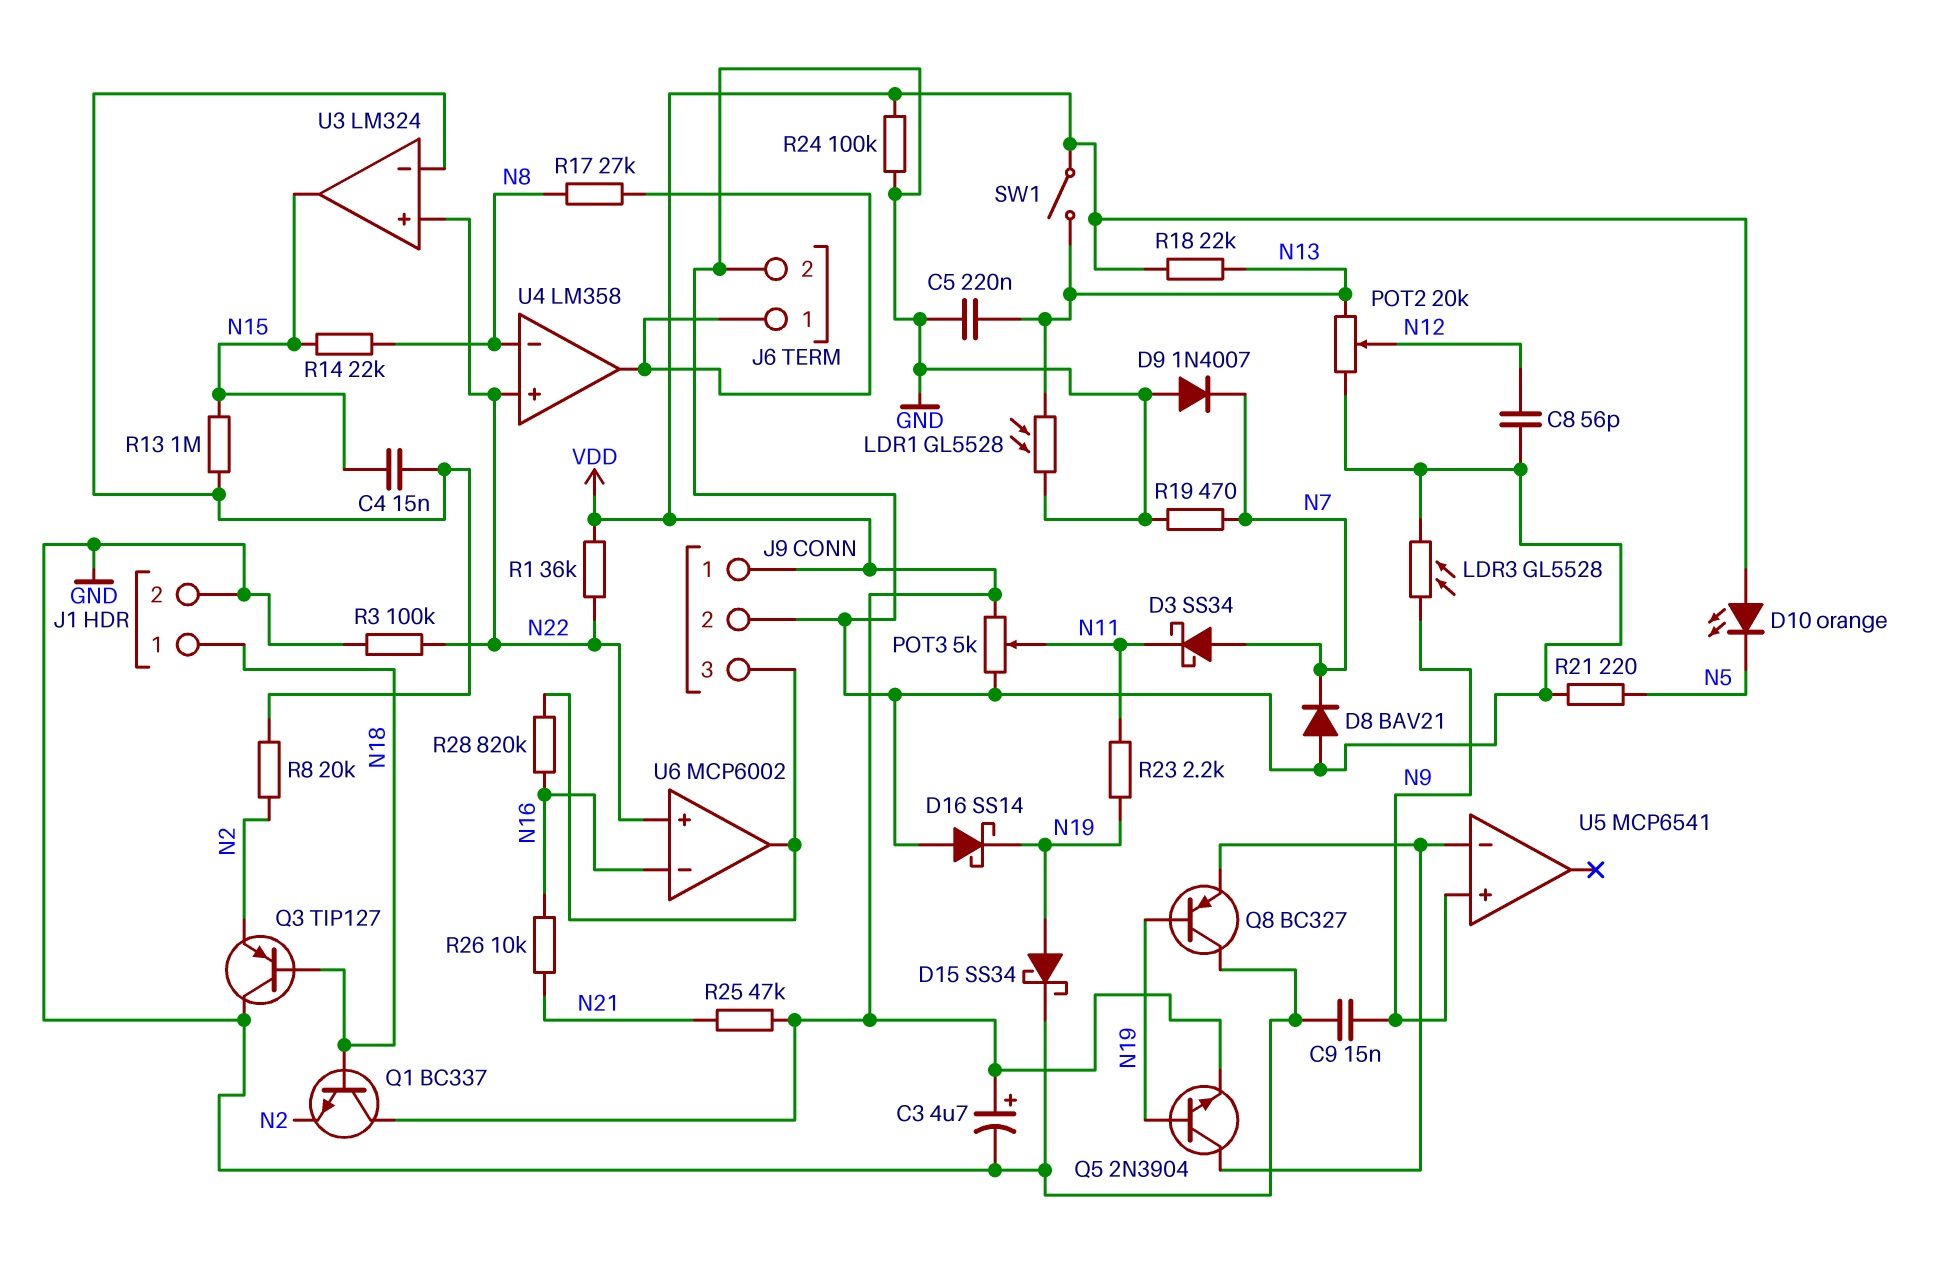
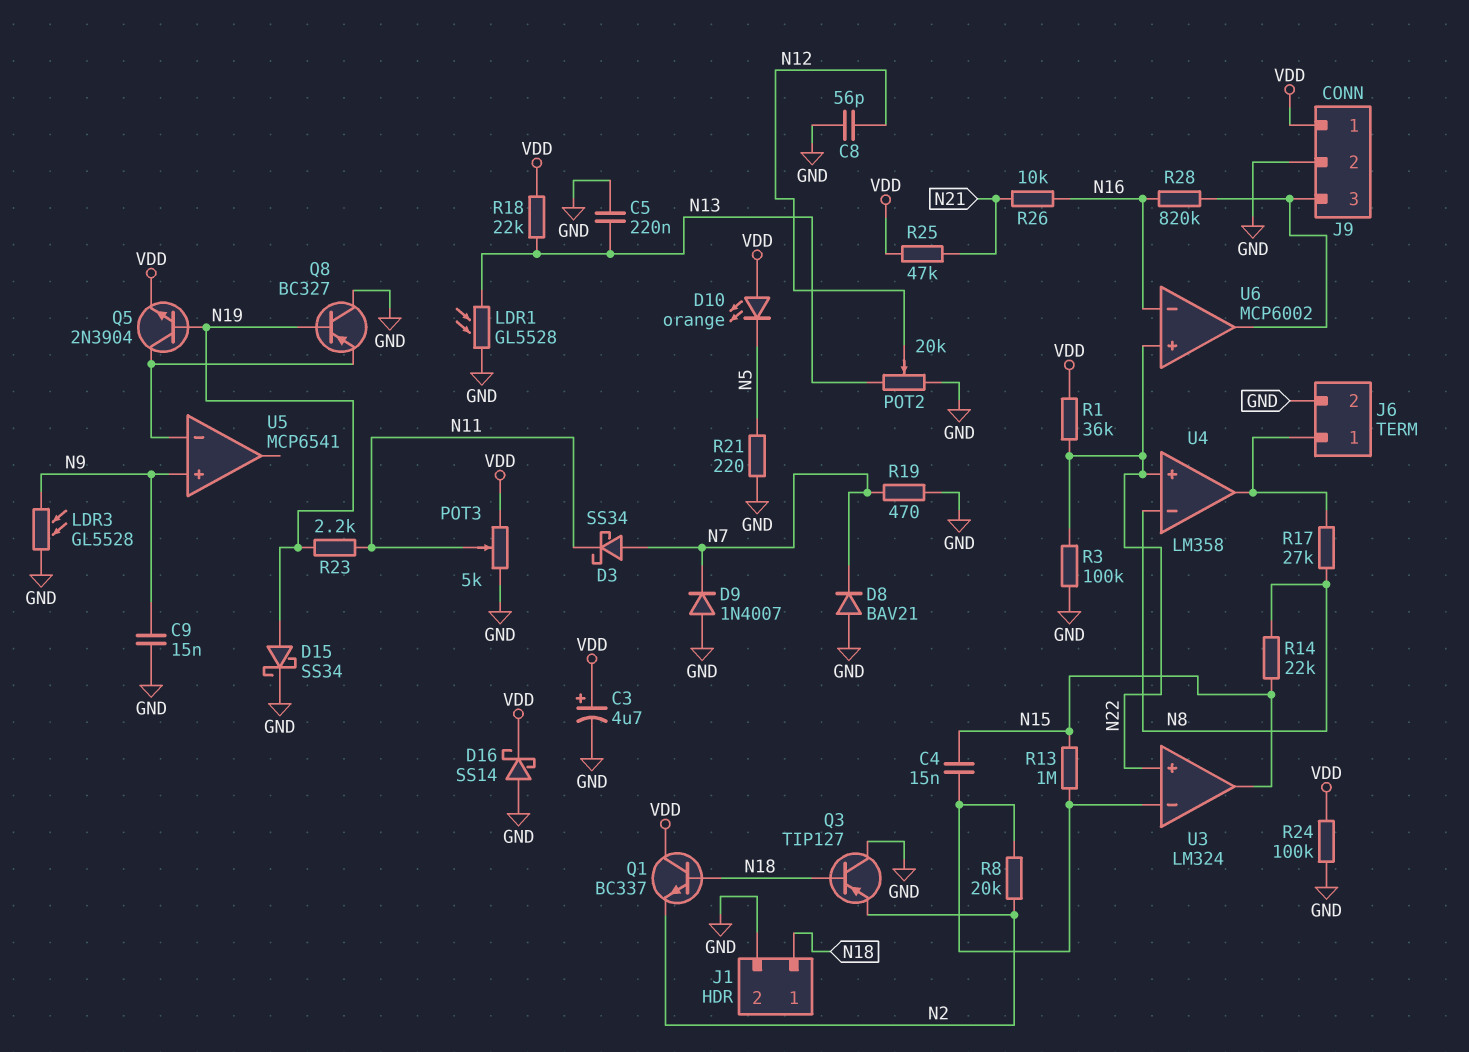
D16: schottky SS14 (A GND, K N19) -> schottky SS14 (A GND, K VDD)
SW1: switch (N13, VDD) -> none

